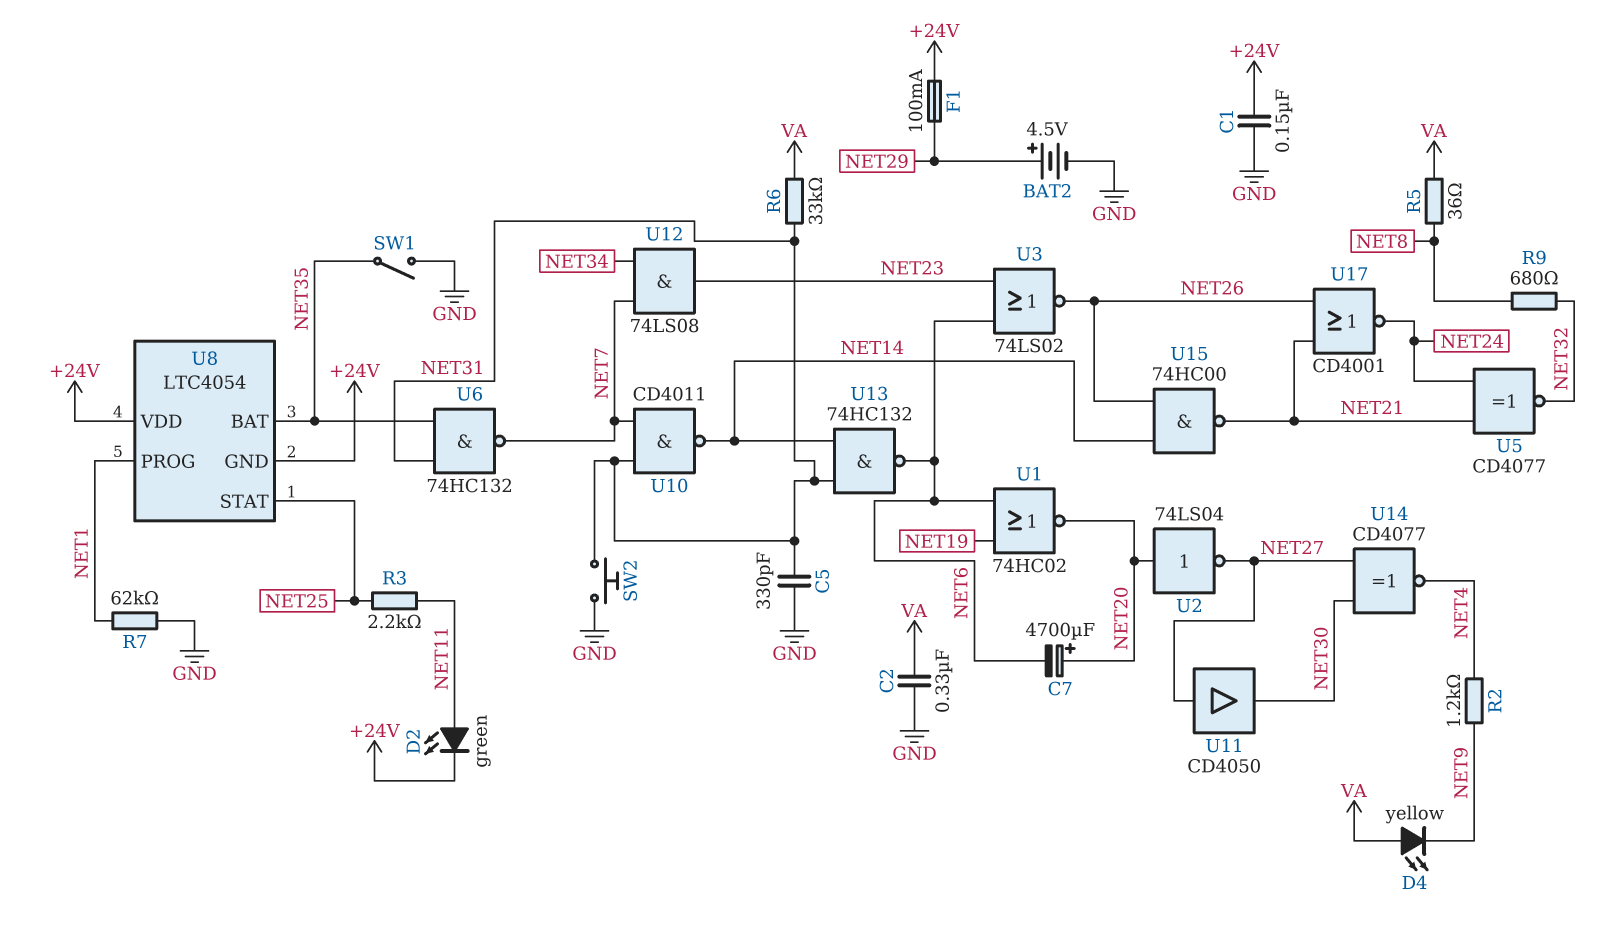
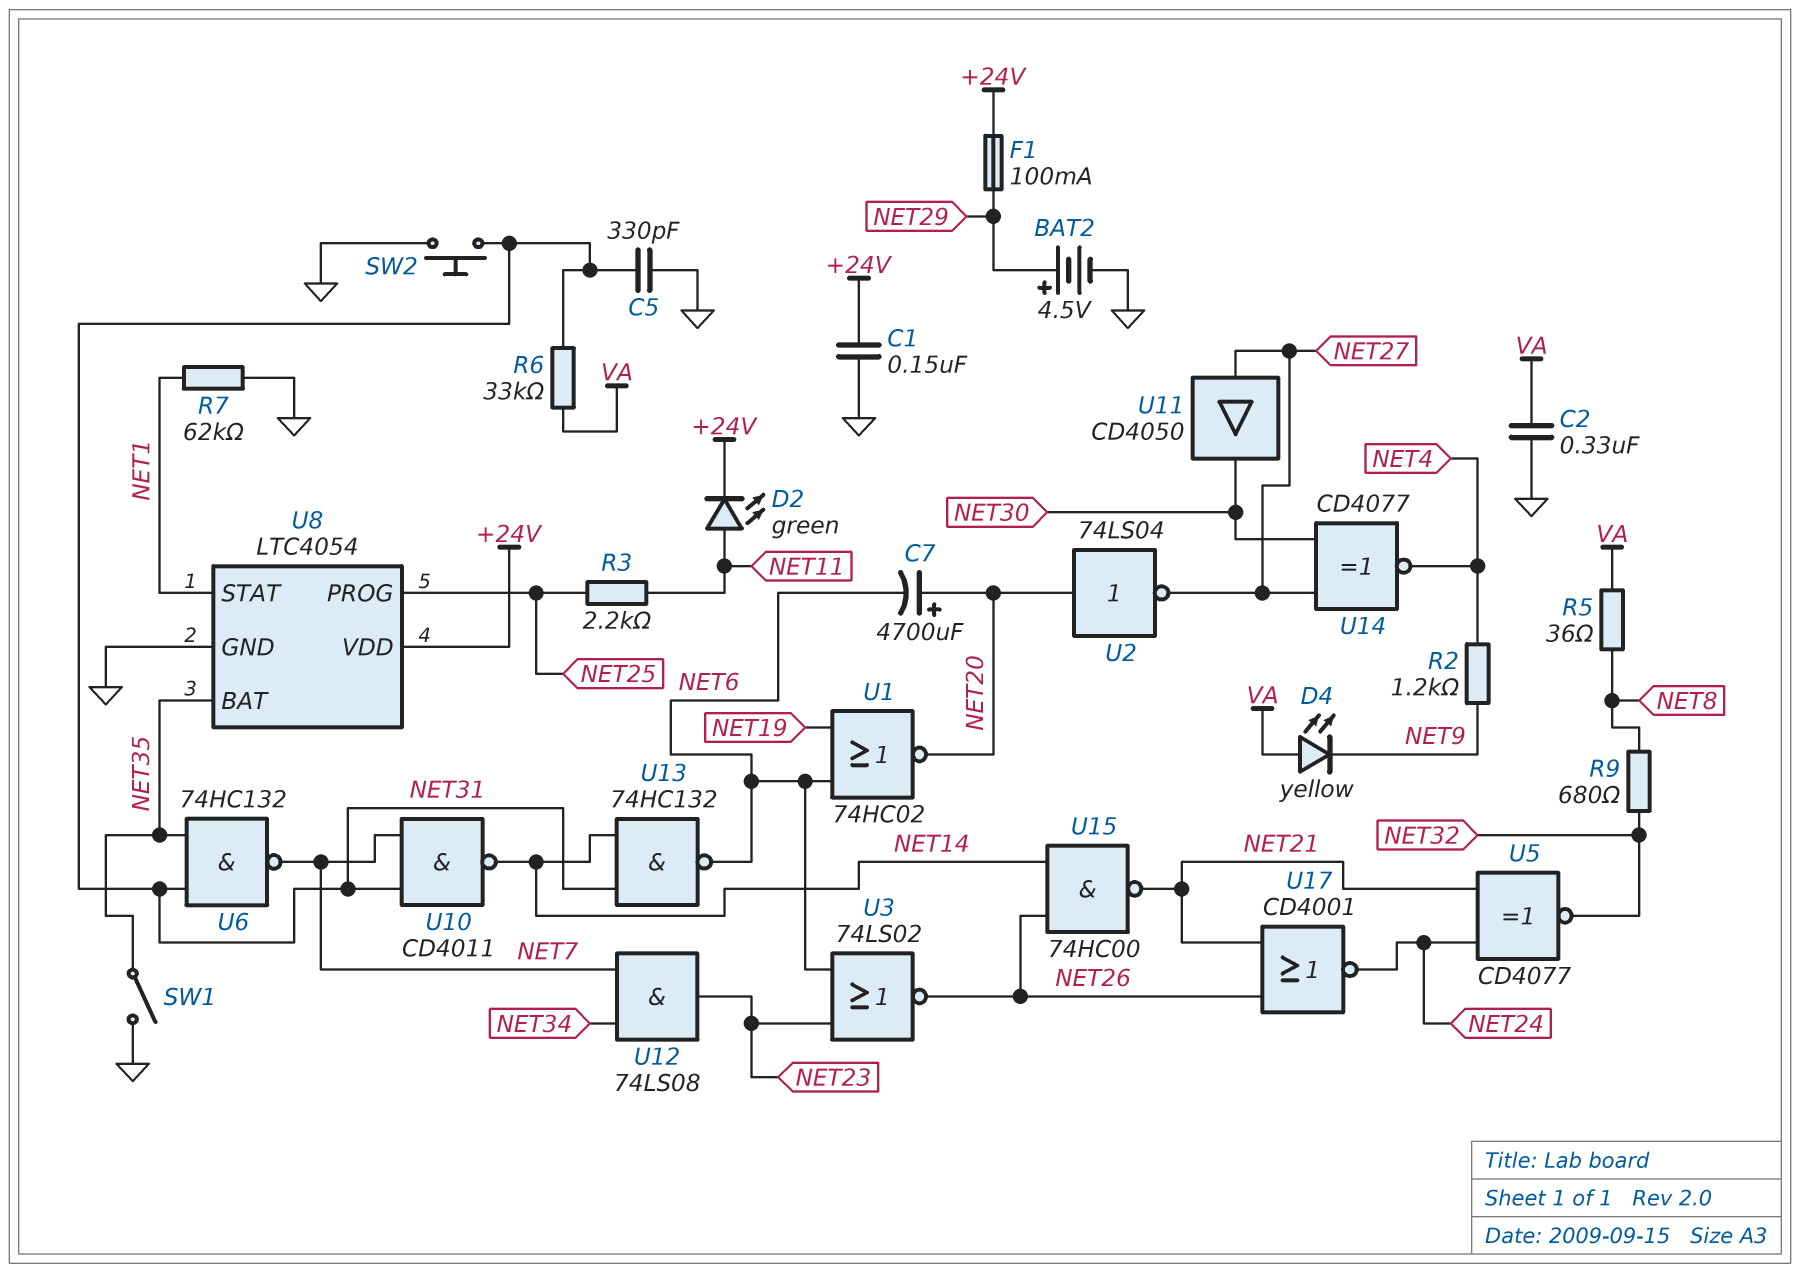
U8 pin GND: +24V -> GND
U8 pin PROG: NET1 -> NET25
U8 pin STAT: NET25 -> NET1

